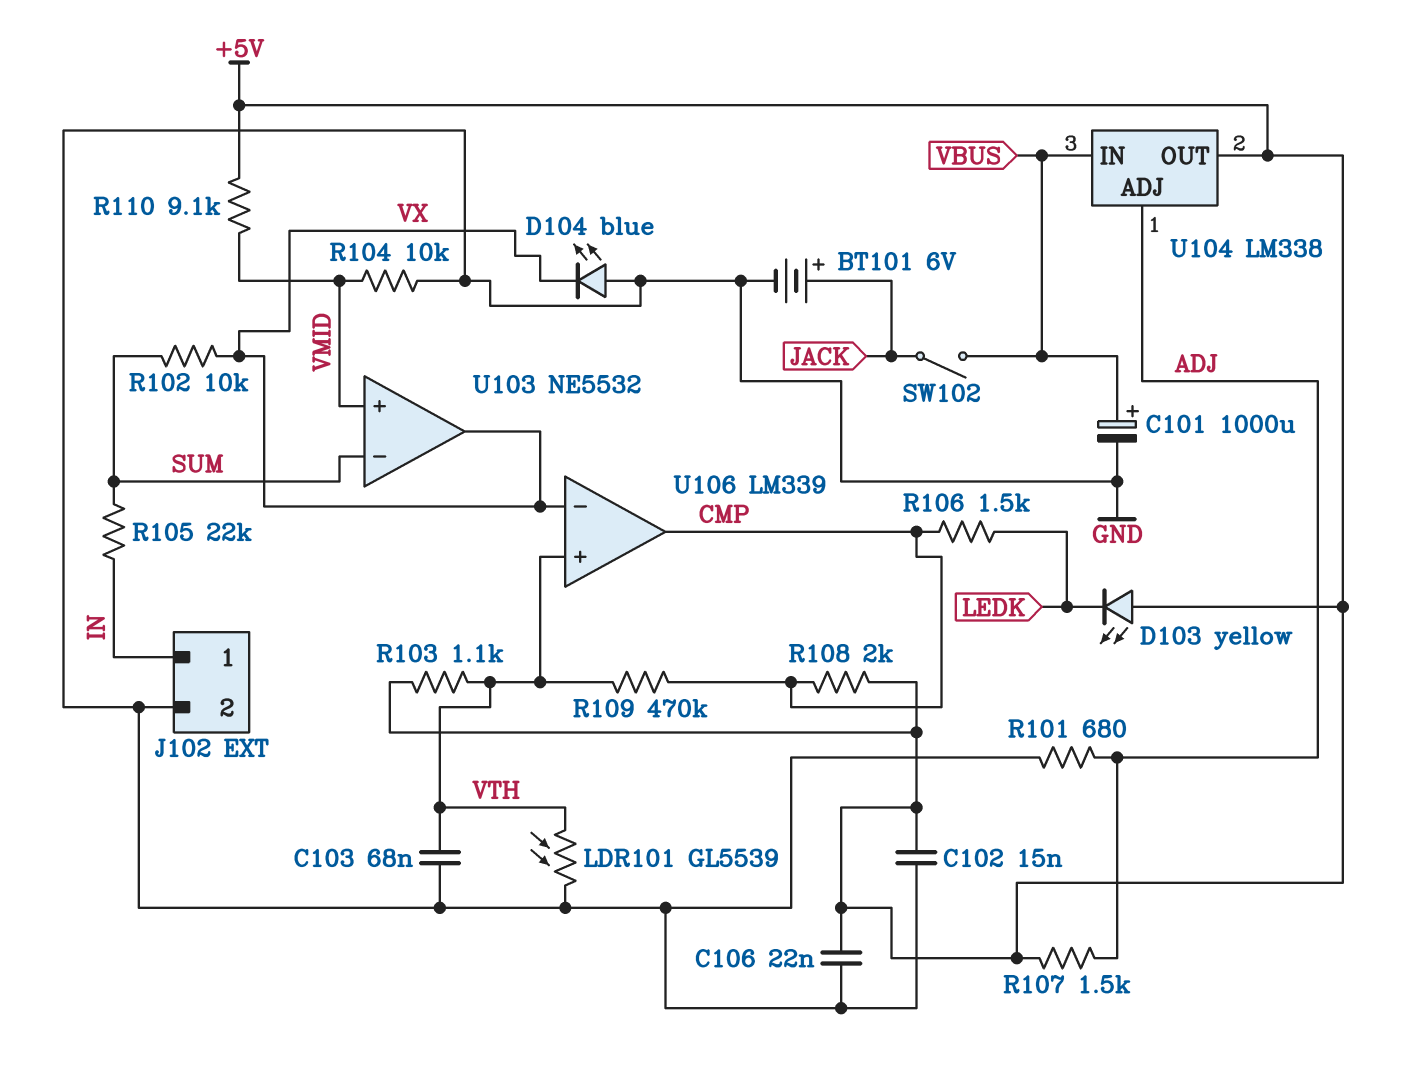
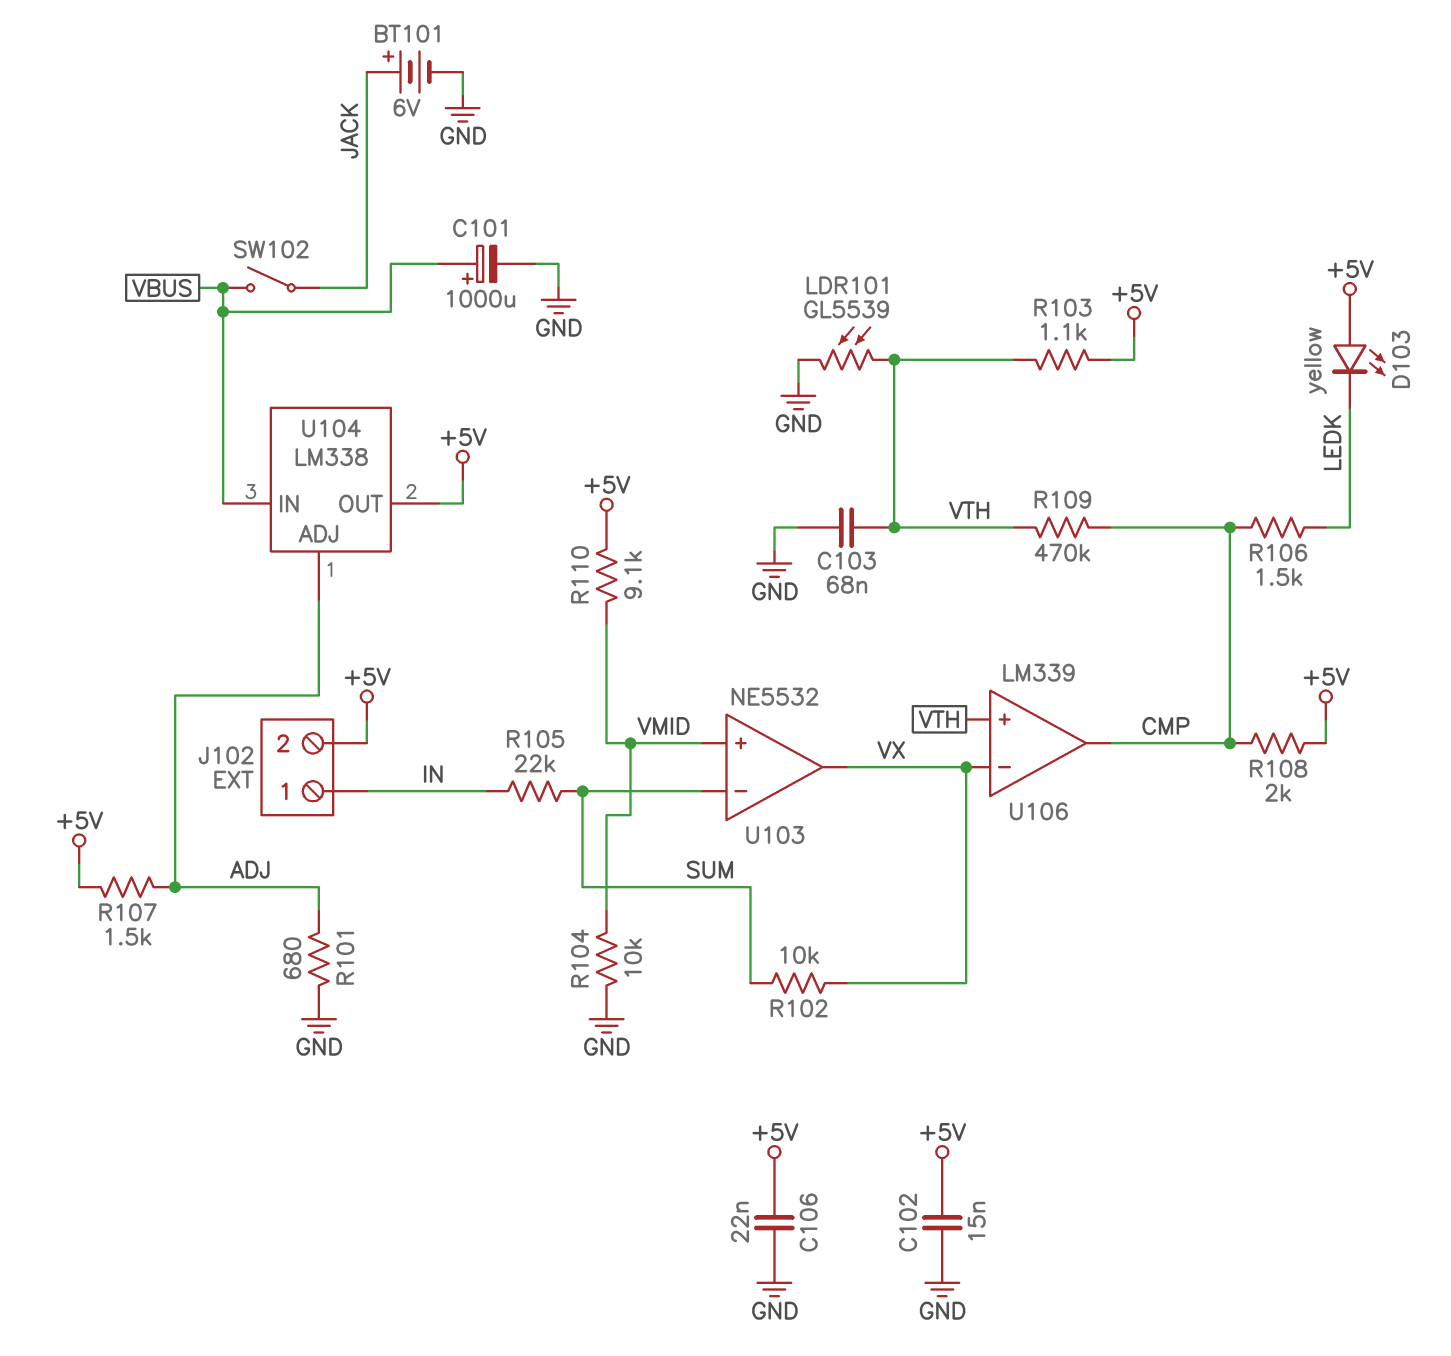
D104: LED blue (A GND, K VX) -> none
J102 pin 2: GND -> +5V

